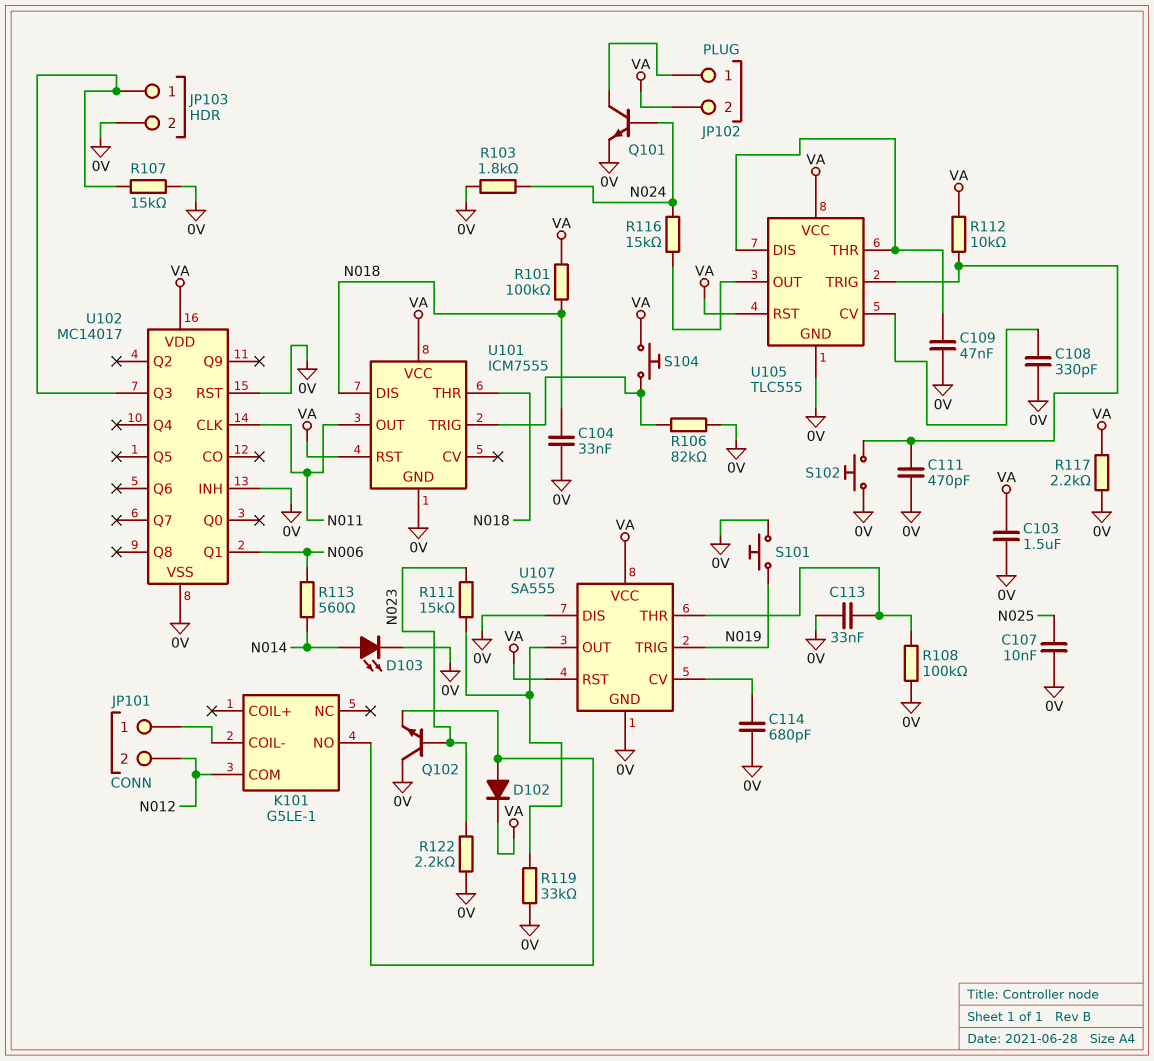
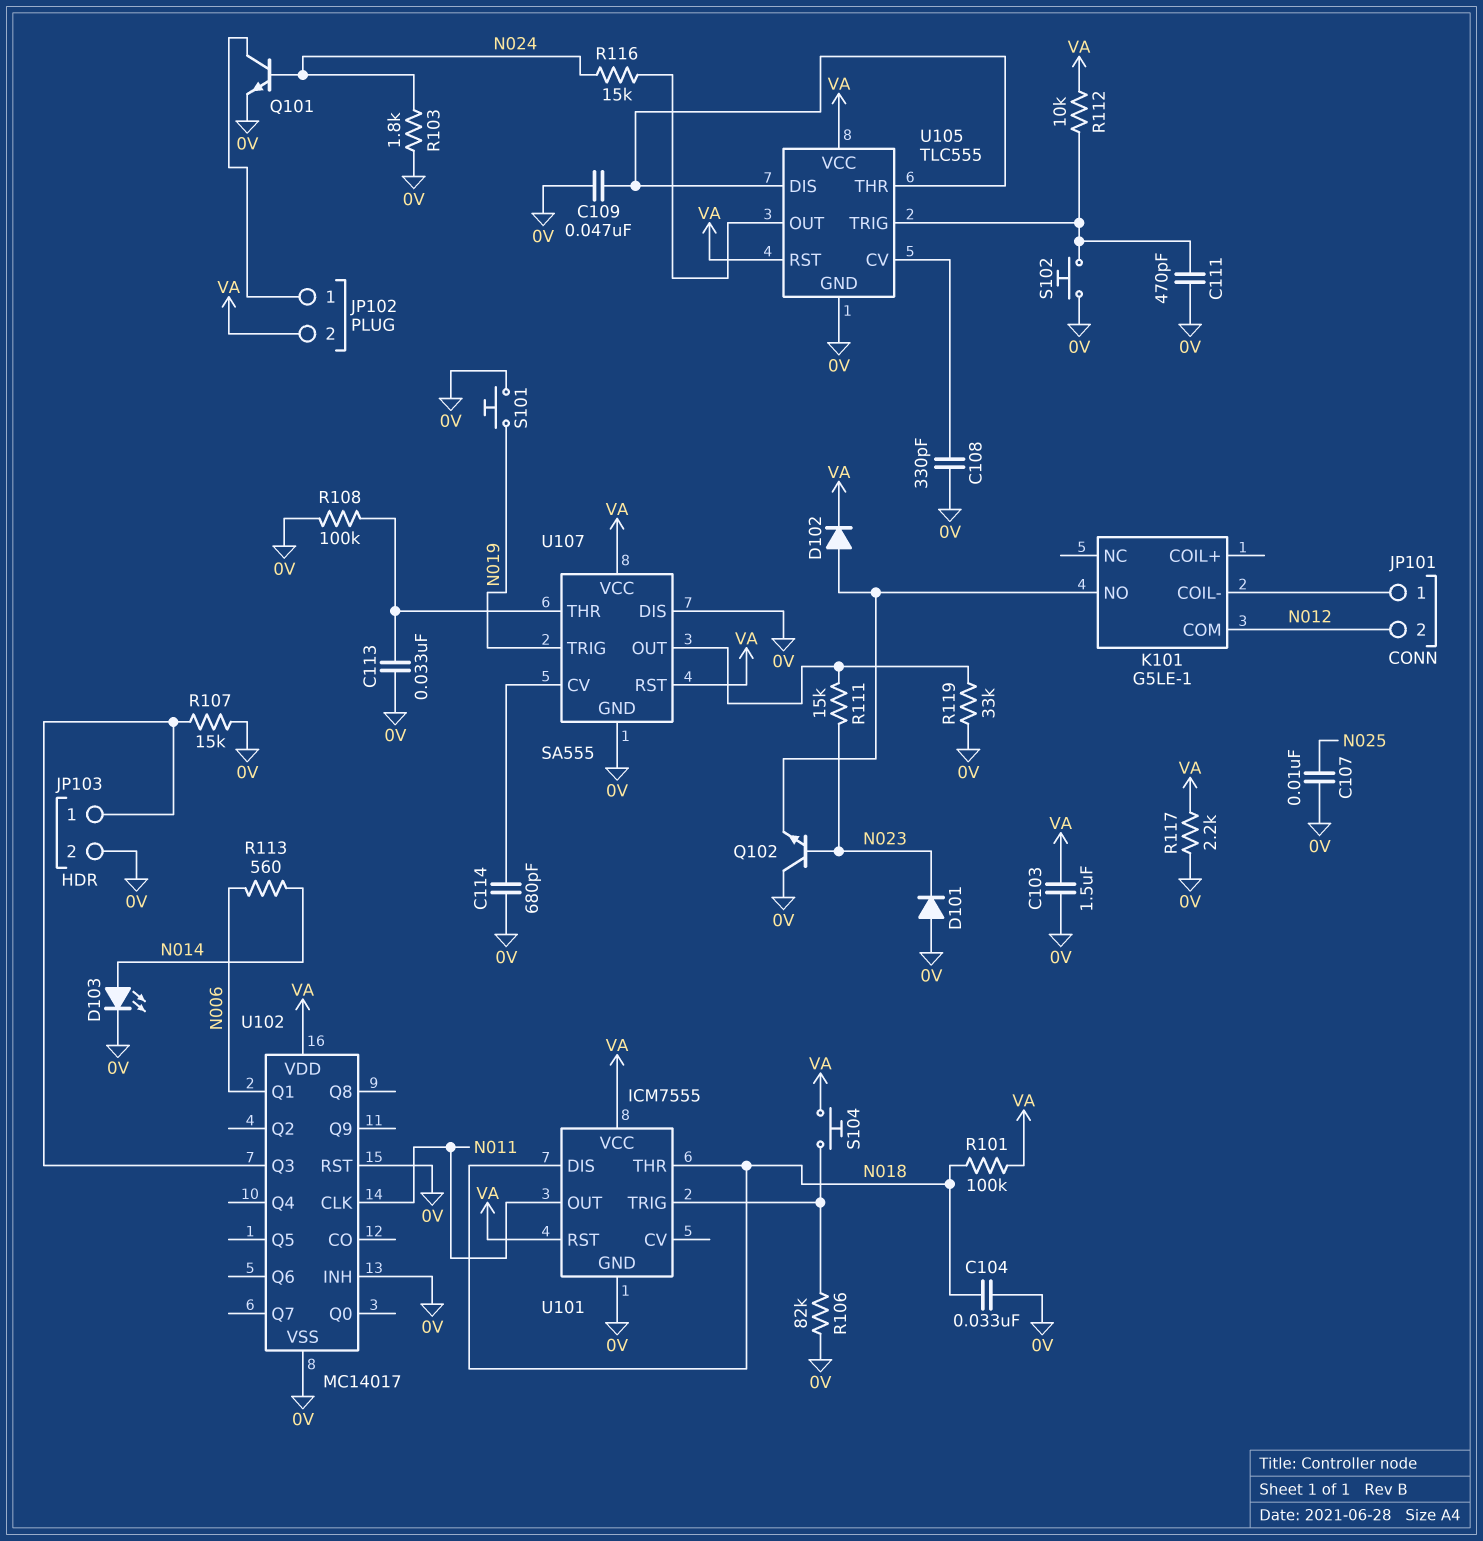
D101: none -> diode (A 0V, K N023)
R122: 2.2k (0V, N023) -> none

